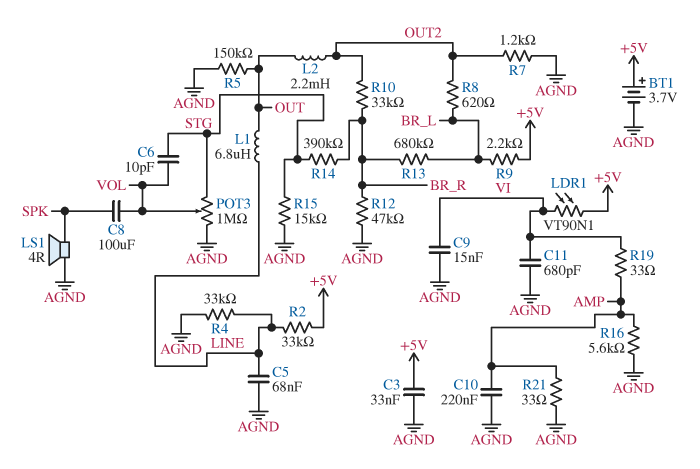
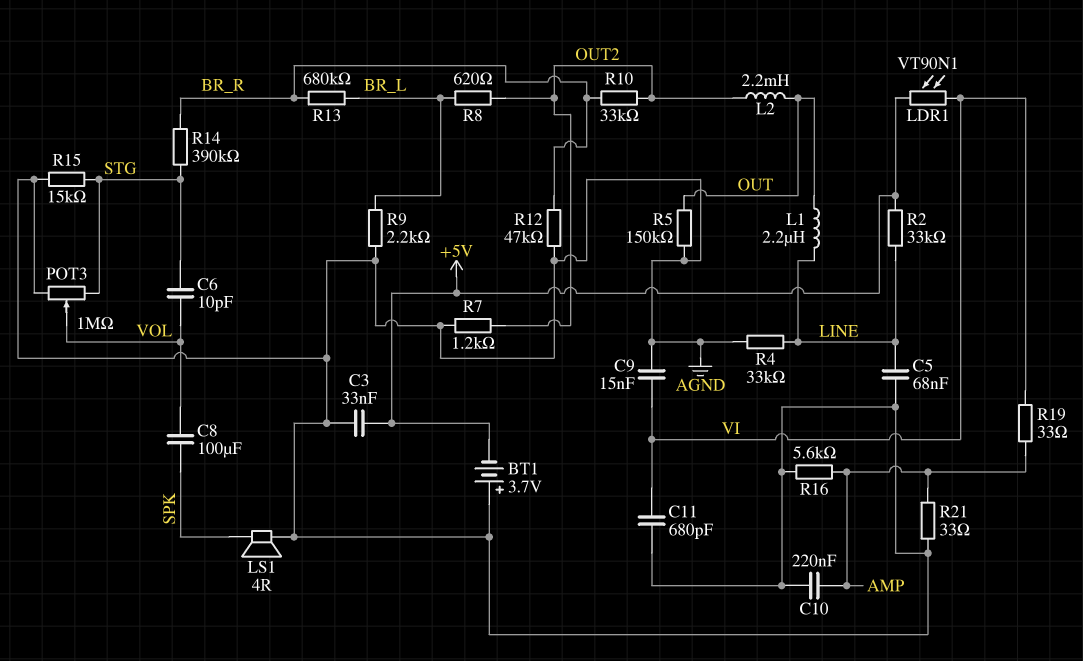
BT1: 3.7V (plus +5V, minus AGND) -> 3.7V (plus AGND, minus +5V)
L1: 6.8uH (LINE, OUT) -> 2.2uH (LINE, OUT)
R9: 2.2k (+5V, BR_L) -> 2.2k (AGND, BR_L)

